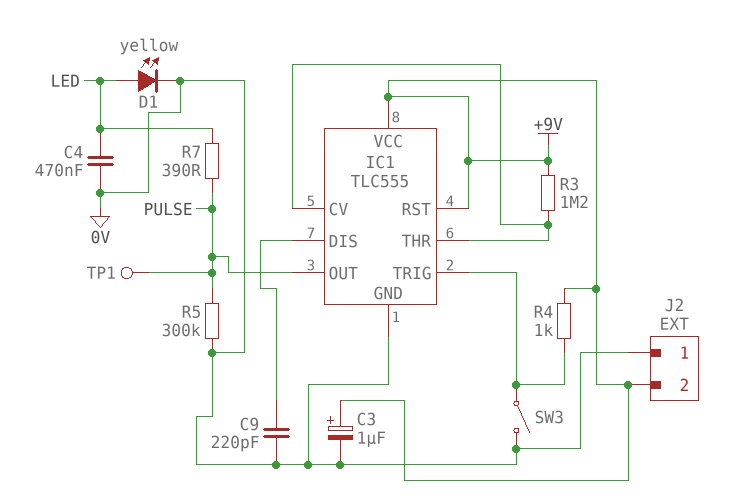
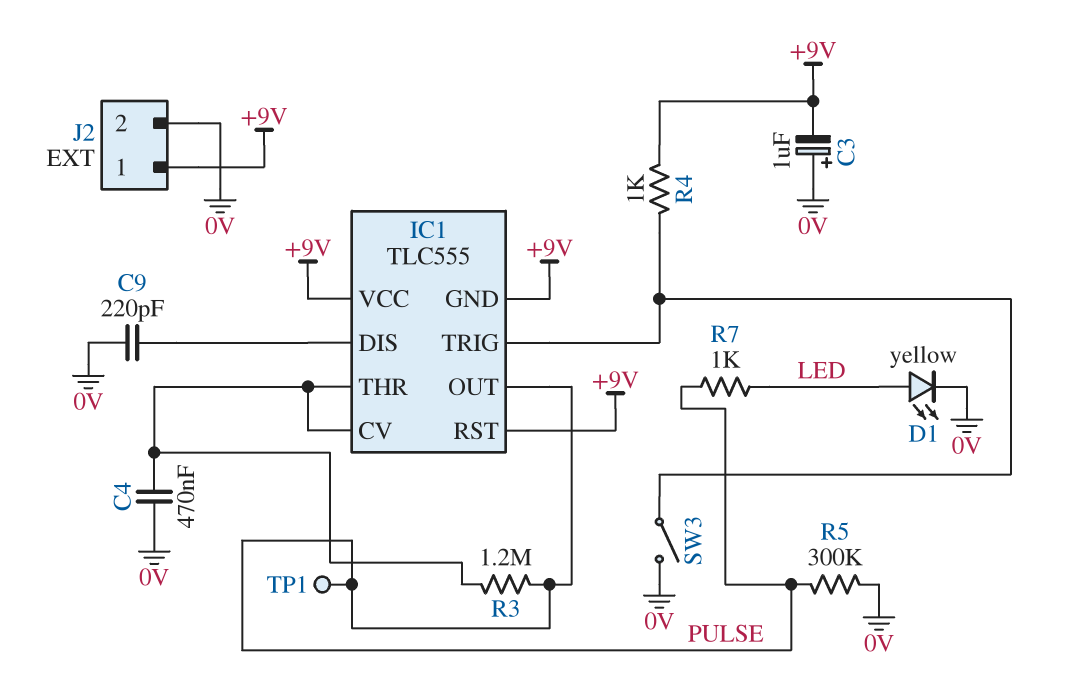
C3: 1uF (plus +9V, minus 0V) -> 1uF (plus 0V, minus +9V)
C4: 470nF (0V, LED) -> 470nF (0V, IC1/CV)
IC1 pin GND: 0V -> +9V
J2 pin 1: 0V -> +9V
J2 pin 2: +9V -> 0V
R3: 1.2M (+9V, IC1/CV) -> 1.2M (IC1/CV, PULSE)
R7: 390 (LED, PULSE) -> 1k (LED, PULSE)

